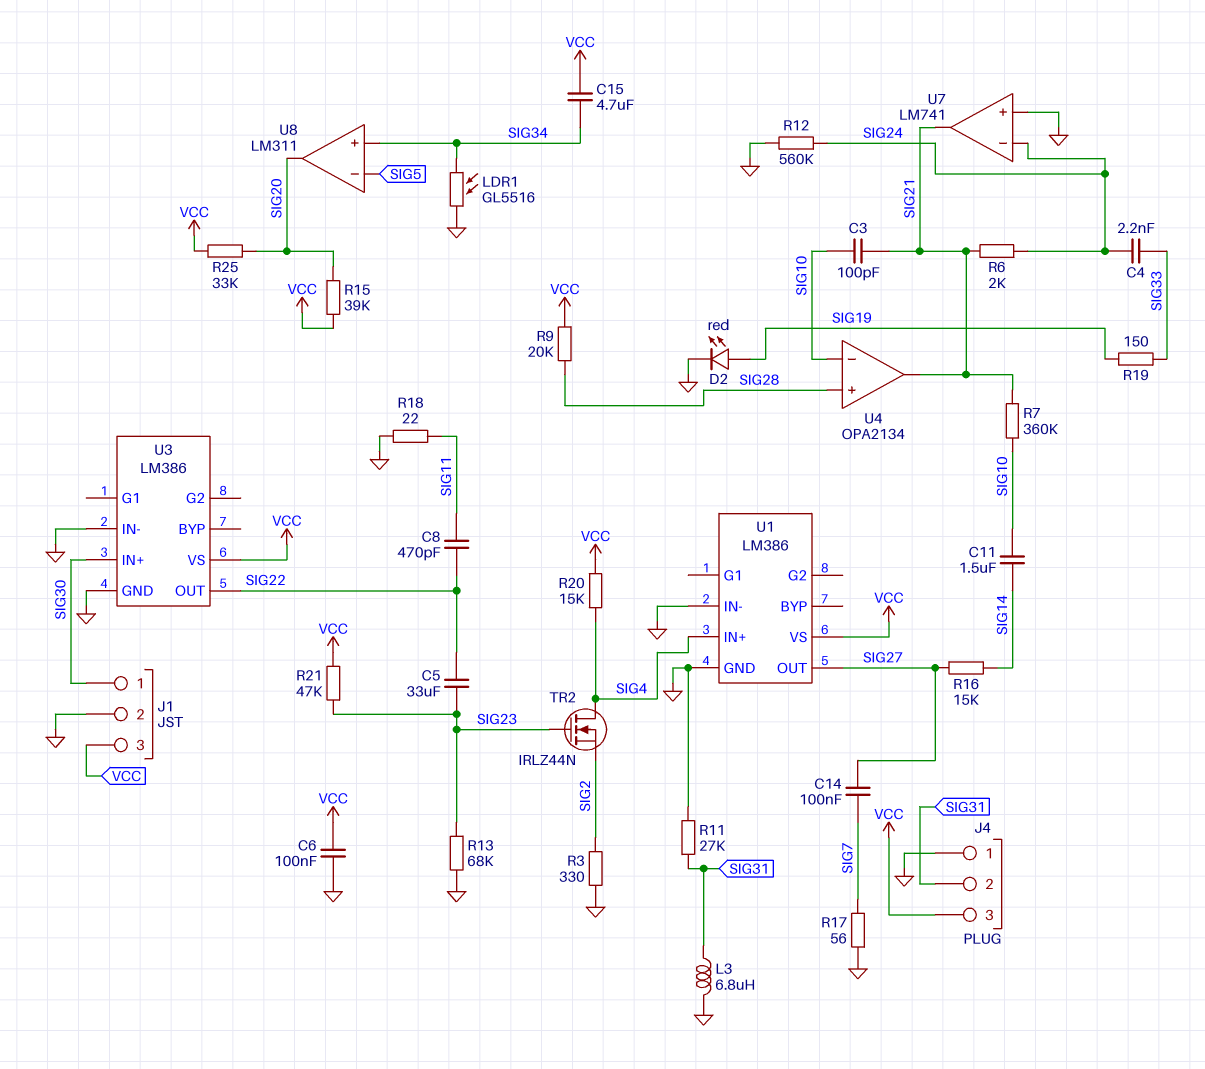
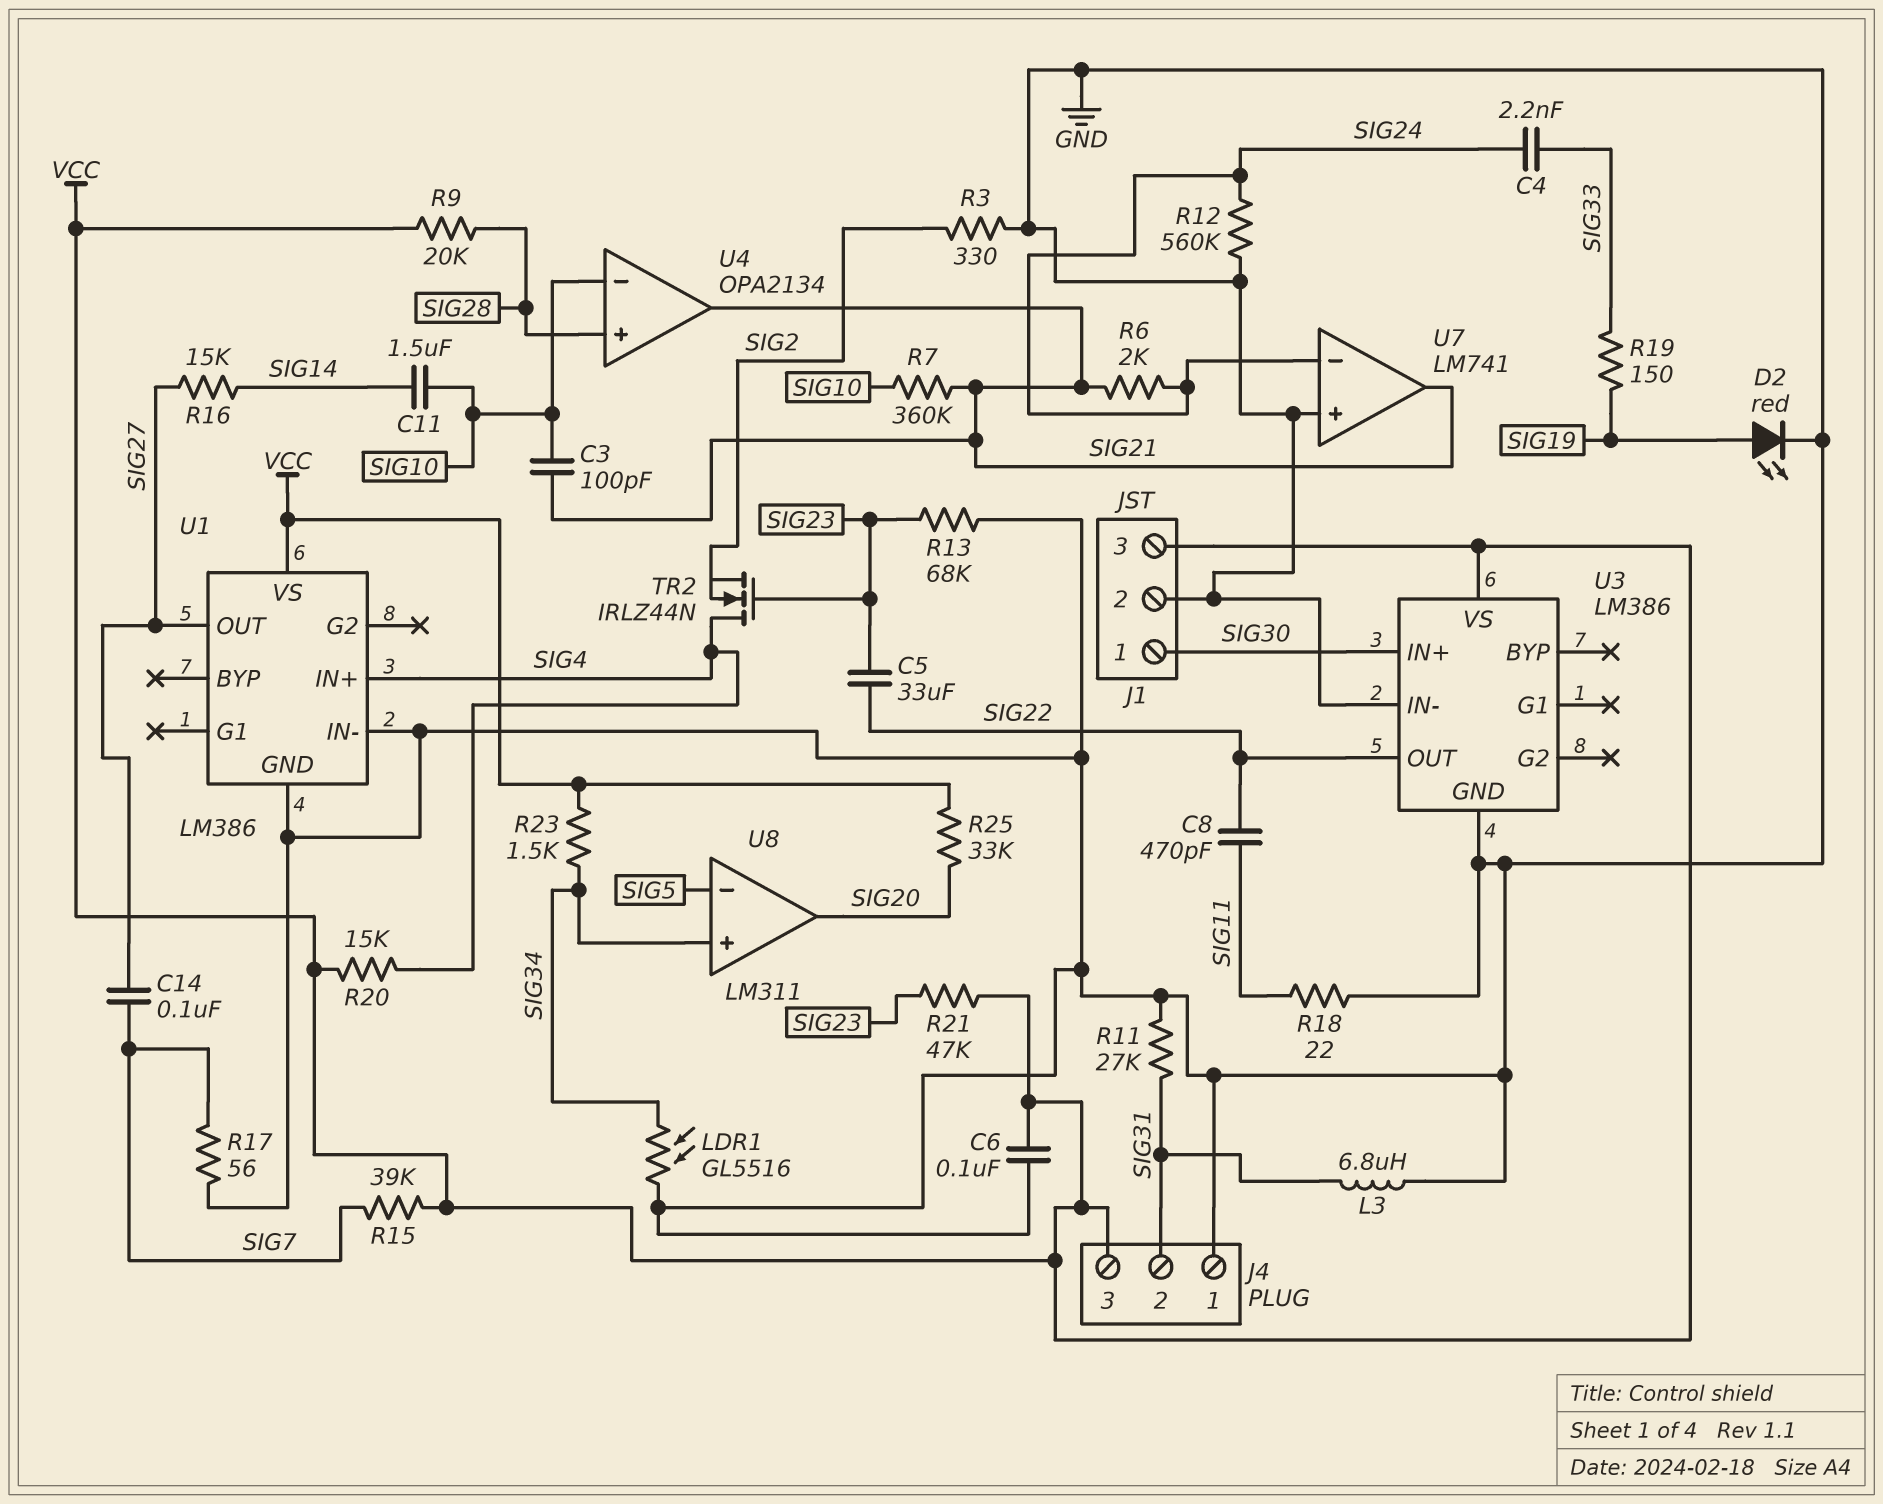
C15: 4.7uF (SIG34, VCC) -> none
R15: 39k (SIG20, VCC) -> 39k (SIG7, VCC)
R23: none -> 1.5k (SIG34, VCC)

